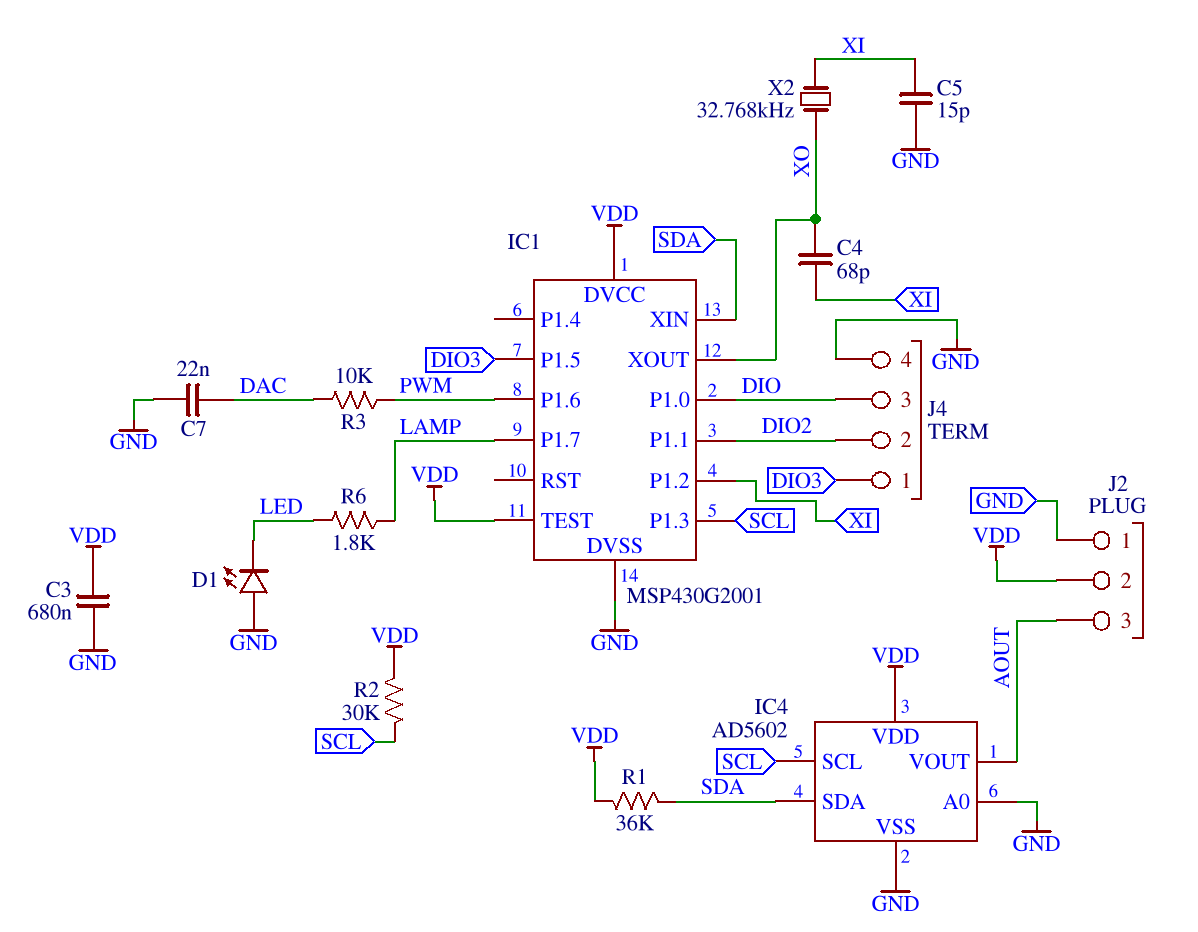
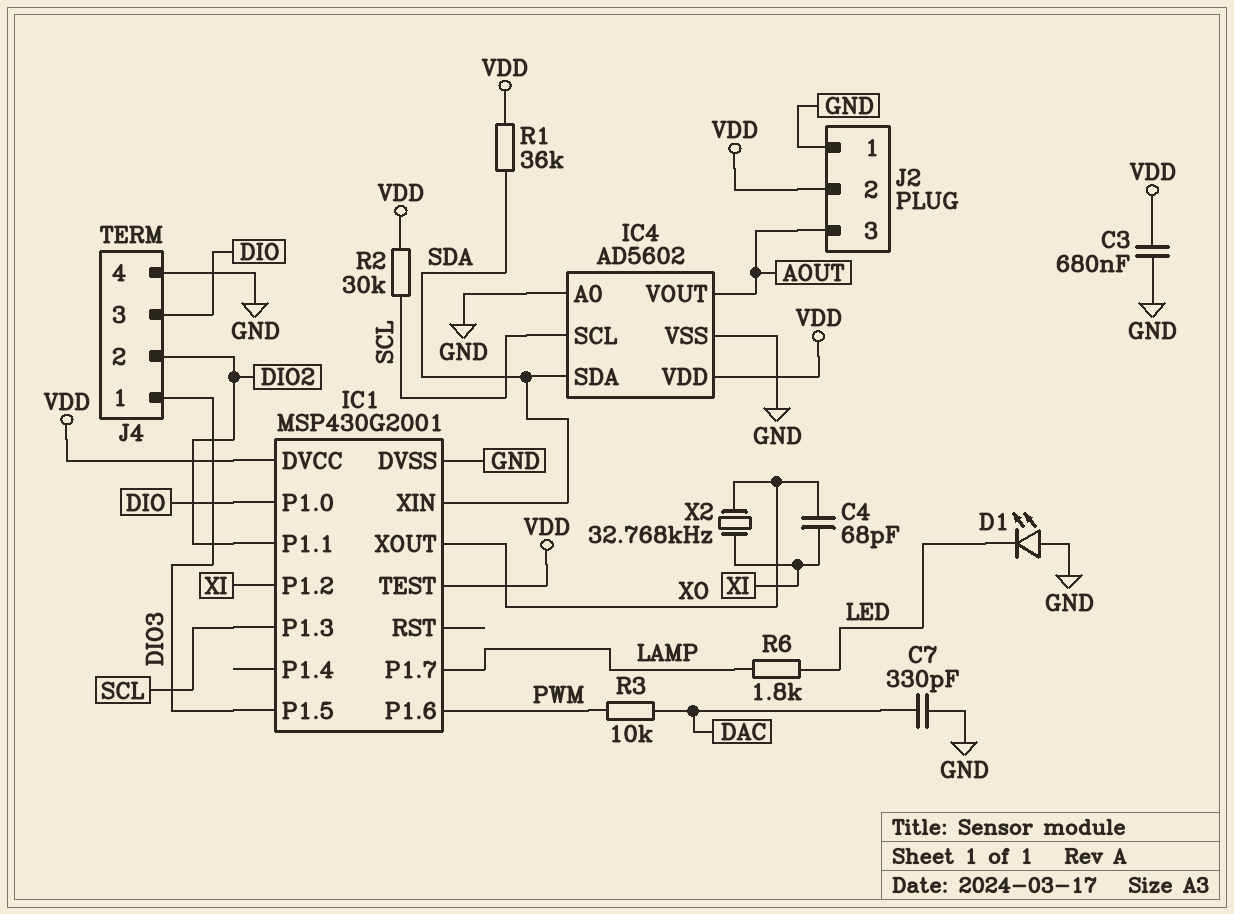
C5: 15pF (GND, XI) -> none
C7: 22nF (DAC, GND) -> 330pF (DAC, GND)

